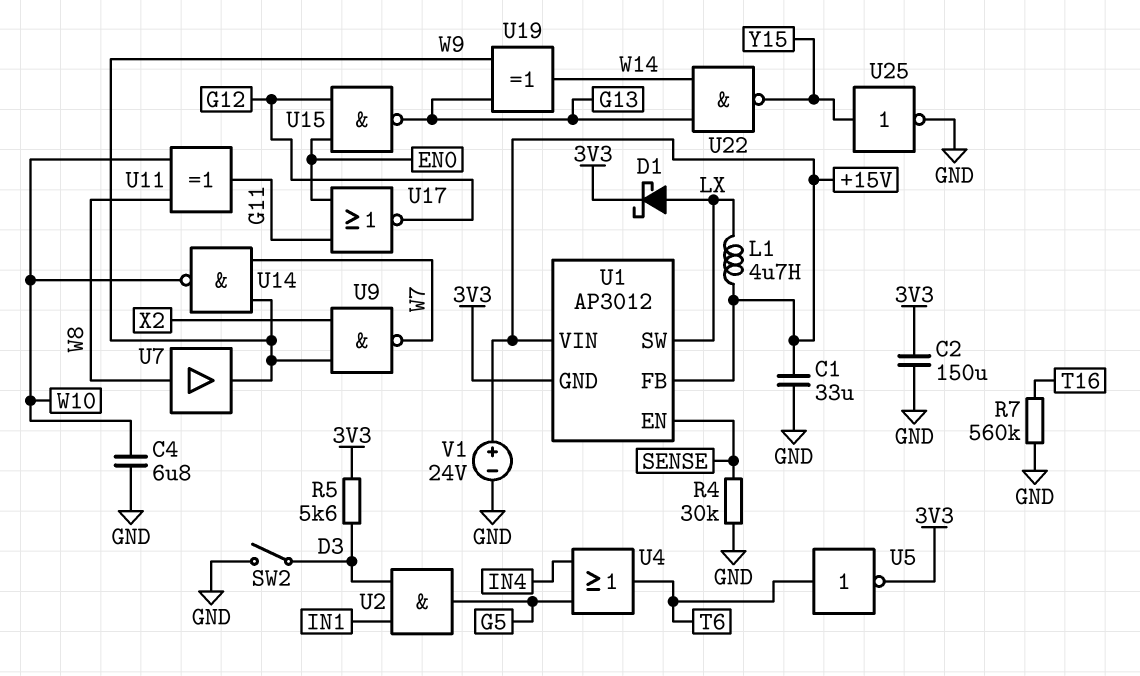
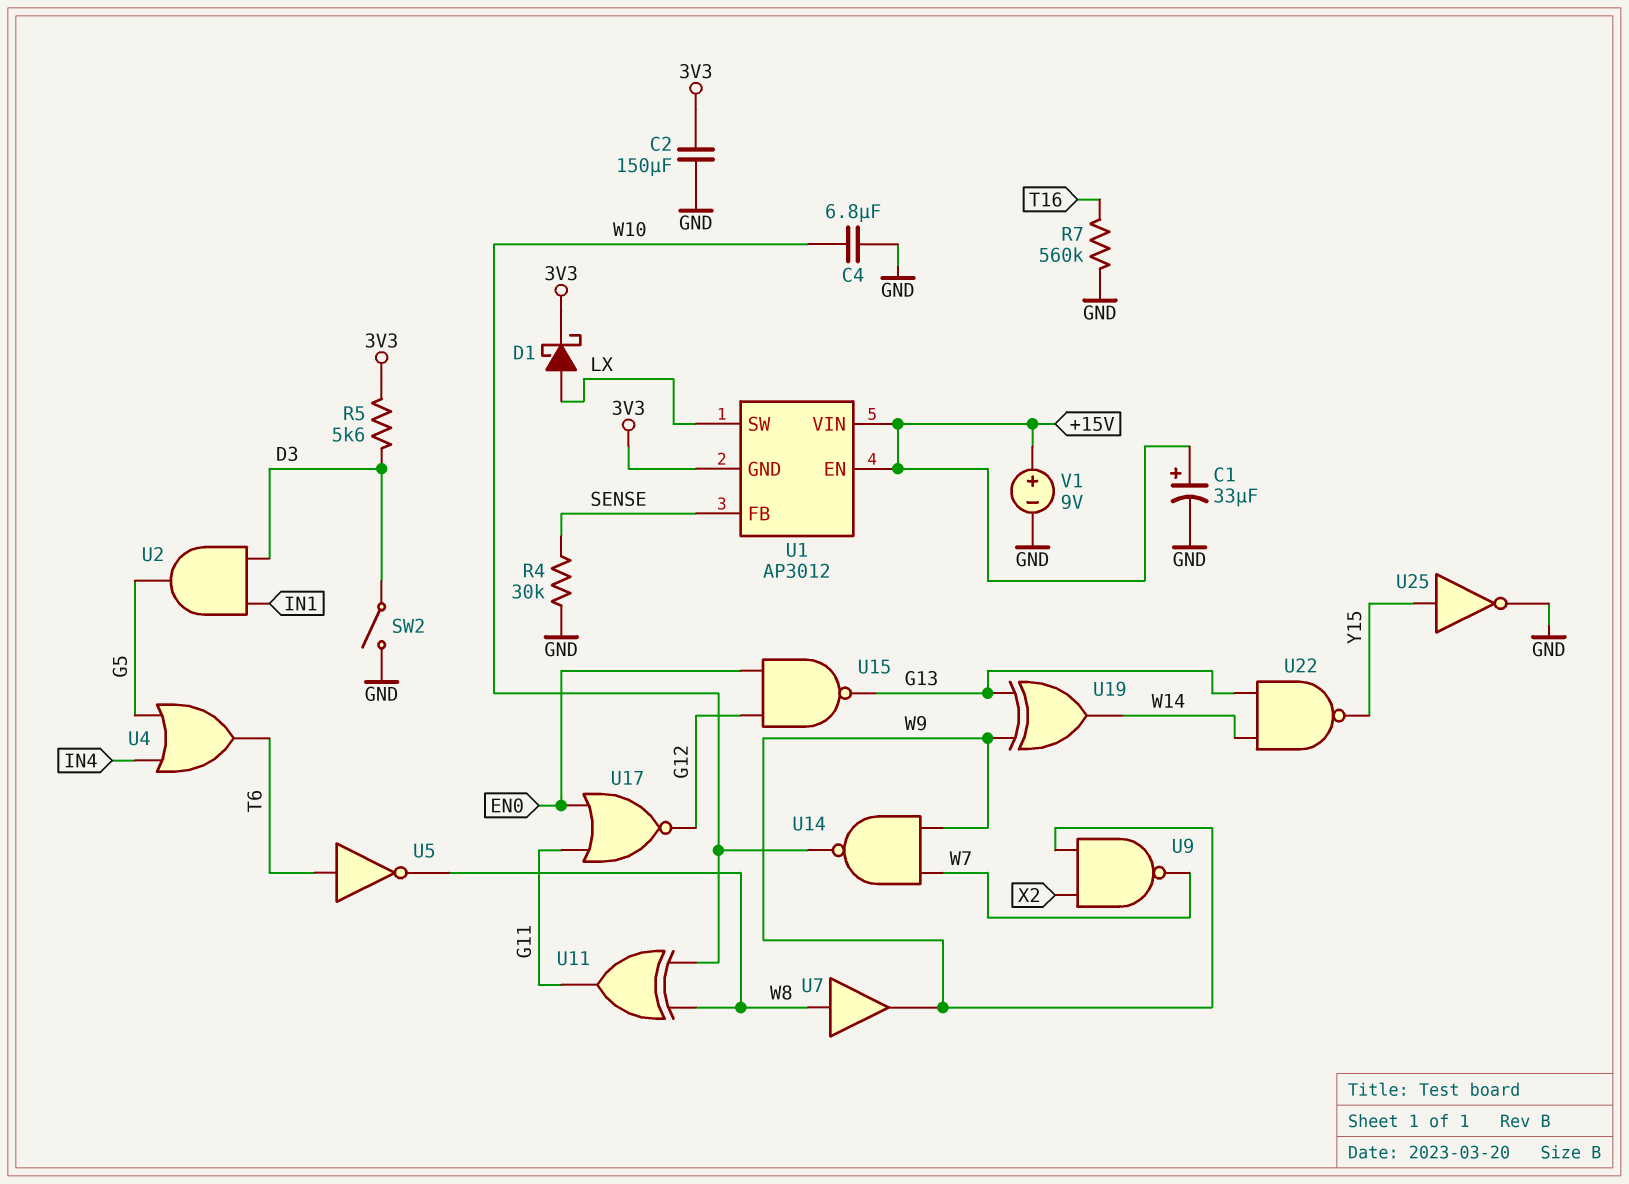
C1: 33uF (+15V, GND) -> 33uF (plus +15V, minus GND)
L1: 4.7uH (+15V, LX) -> none
U1 pin EN: SENSE -> +15V
U1 pin FB: +15V -> SENSE
U5: NOT (in T6, out 3V3) -> NOT (in T6, out W8)
V1: 24V (plus +15V, minus GND) -> 9V (plus +15V, minus GND)

